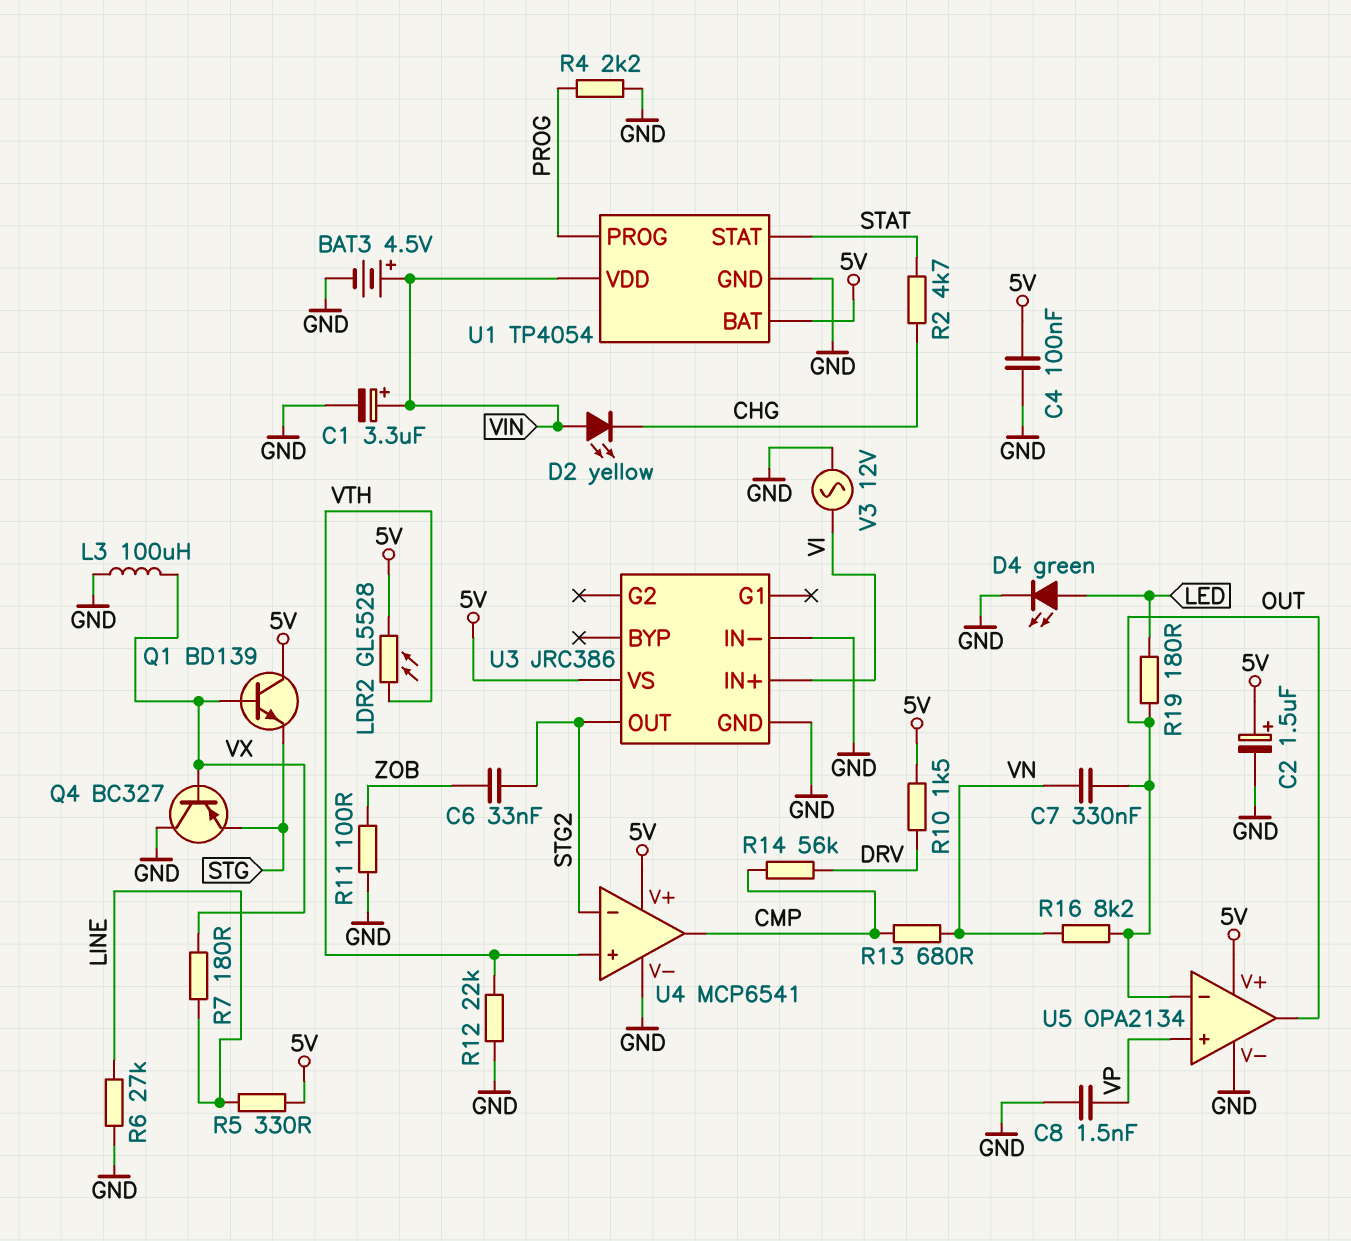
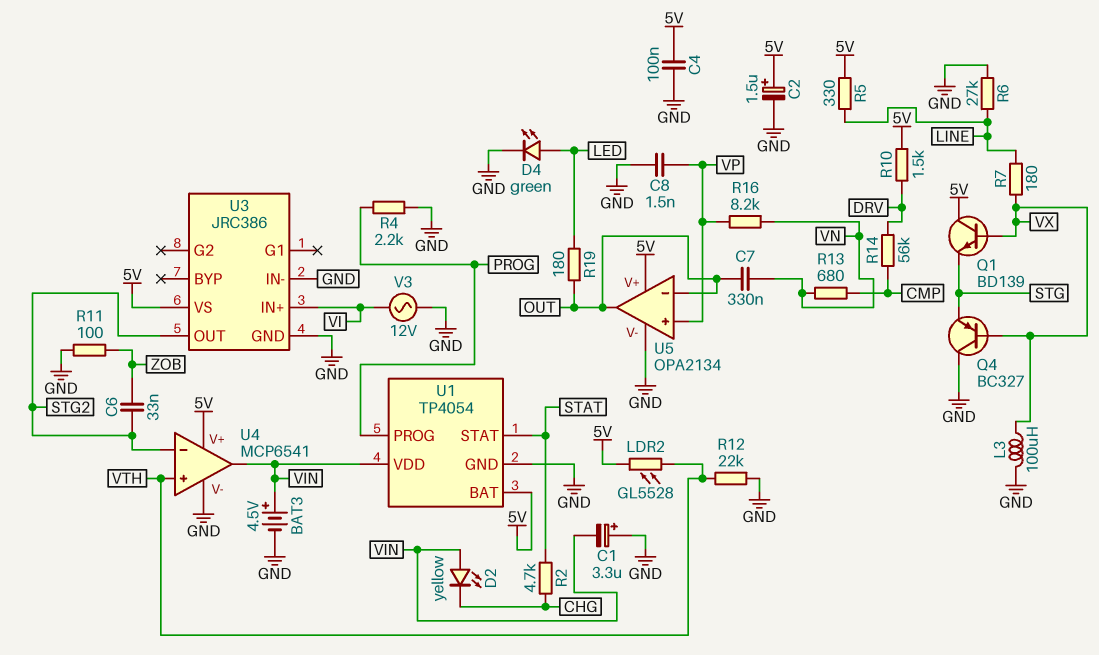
C1: 3.3uF (plus VIN, minus GND) -> 3.3uF (plus GND, minus VIN)
R16: 8.2k (OUT, VN) -> 8.2k (VN, VP)
U4 pin out: CMP -> VIN

